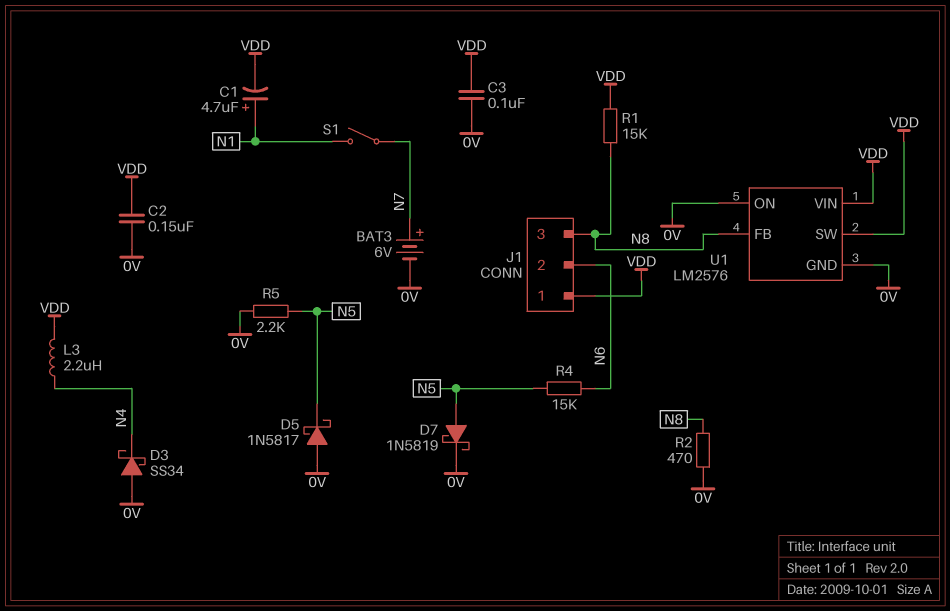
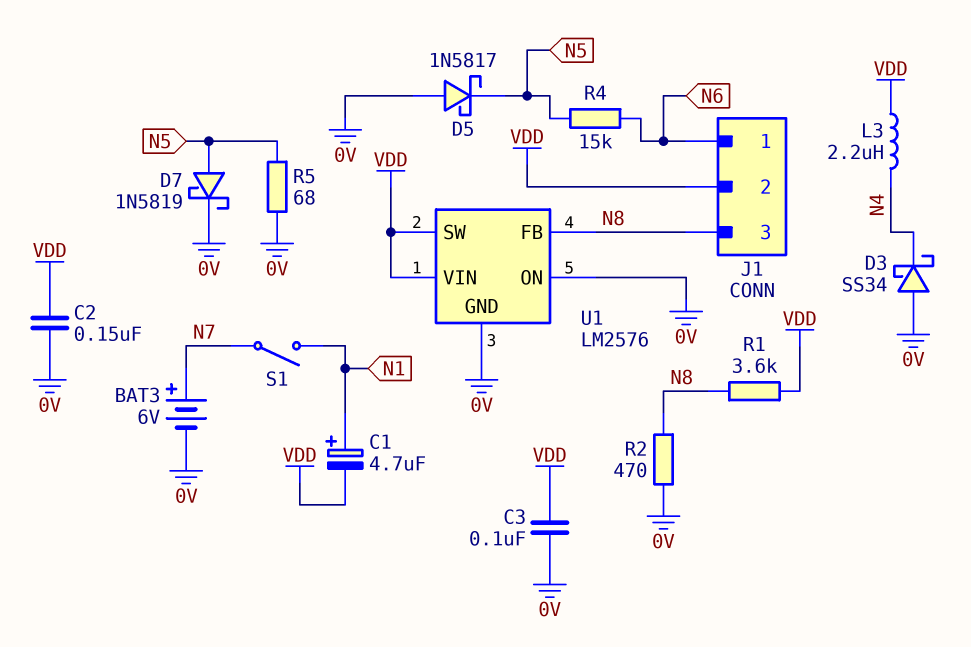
J1 pin 1: VDD -> N6
J1 pin 2: N6 -> VDD
R1: 15k (N8, VDD) -> 3.6k (N8, VDD)
R5: 2.2k (0V, N5) -> 68 (0V, N5)

